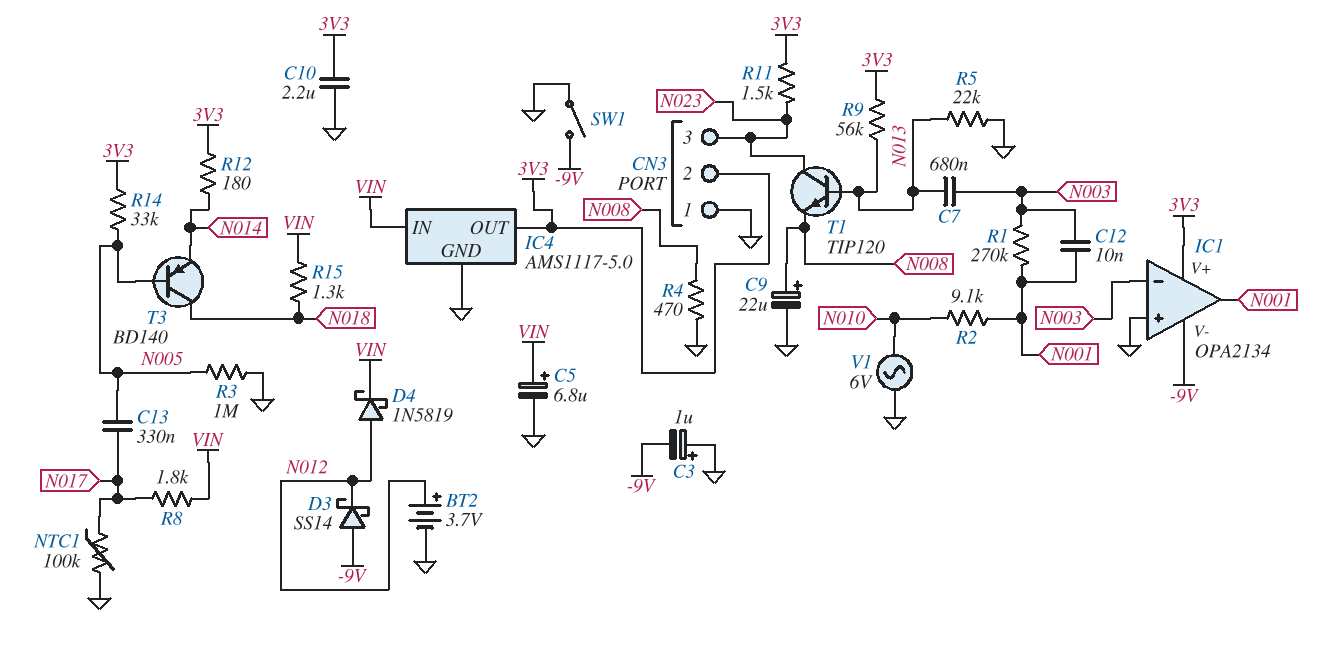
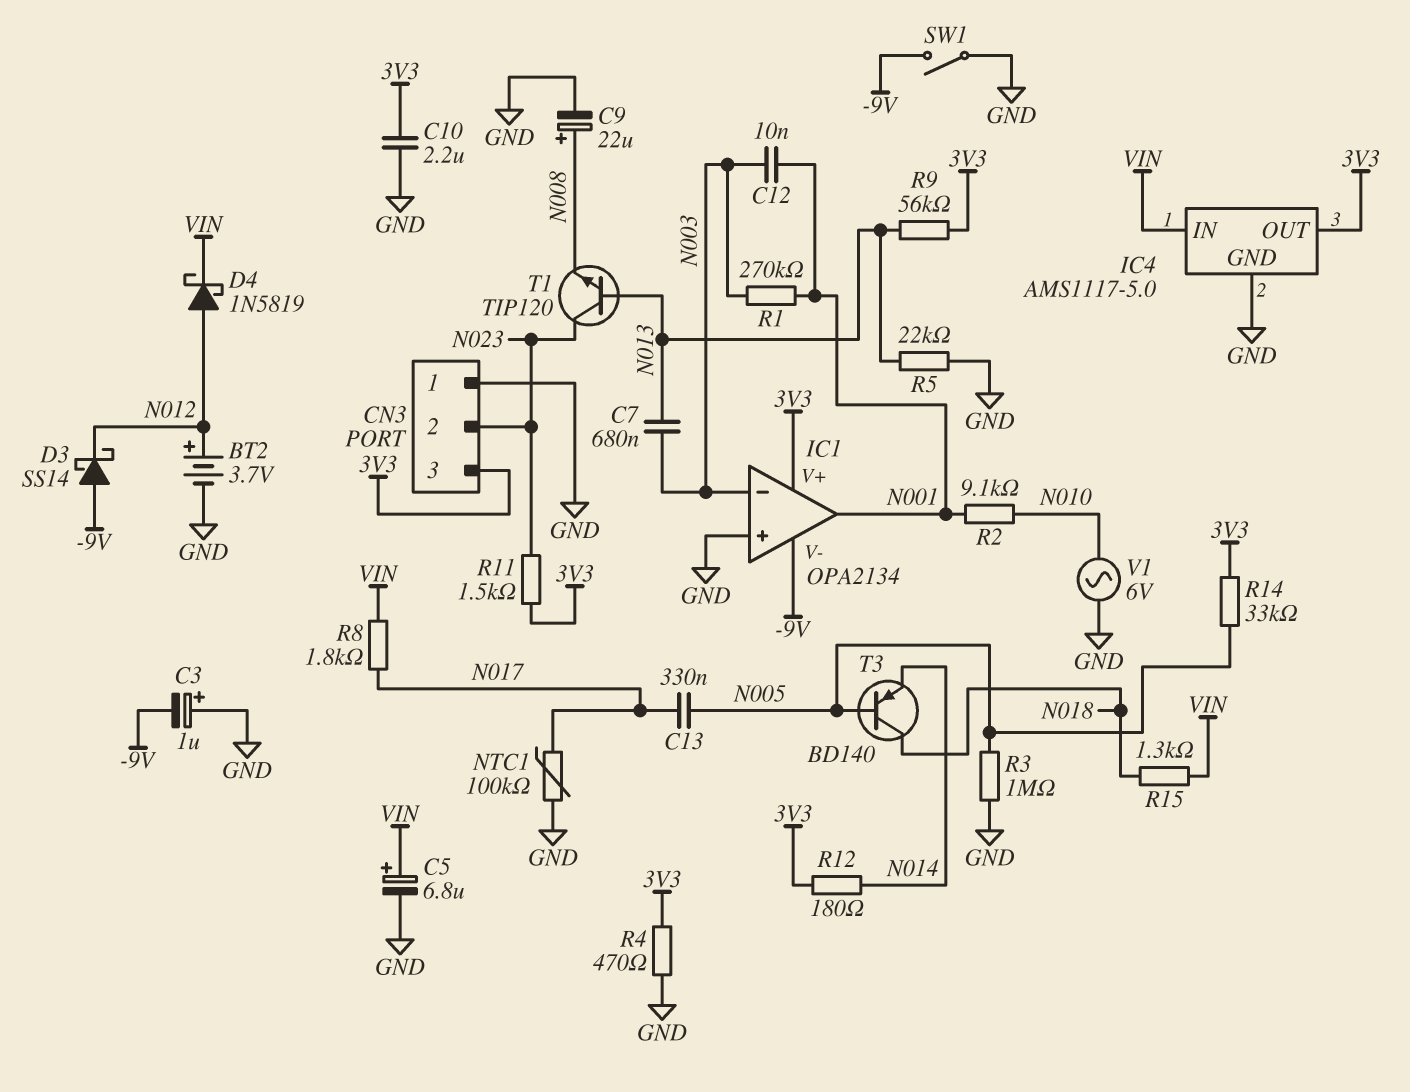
CN3 pin 2: 3V3 -> N023
CN3 pin 3: N023 -> 3V3
R4: 470 (GND, N008) -> 470 (3V3, GND)

